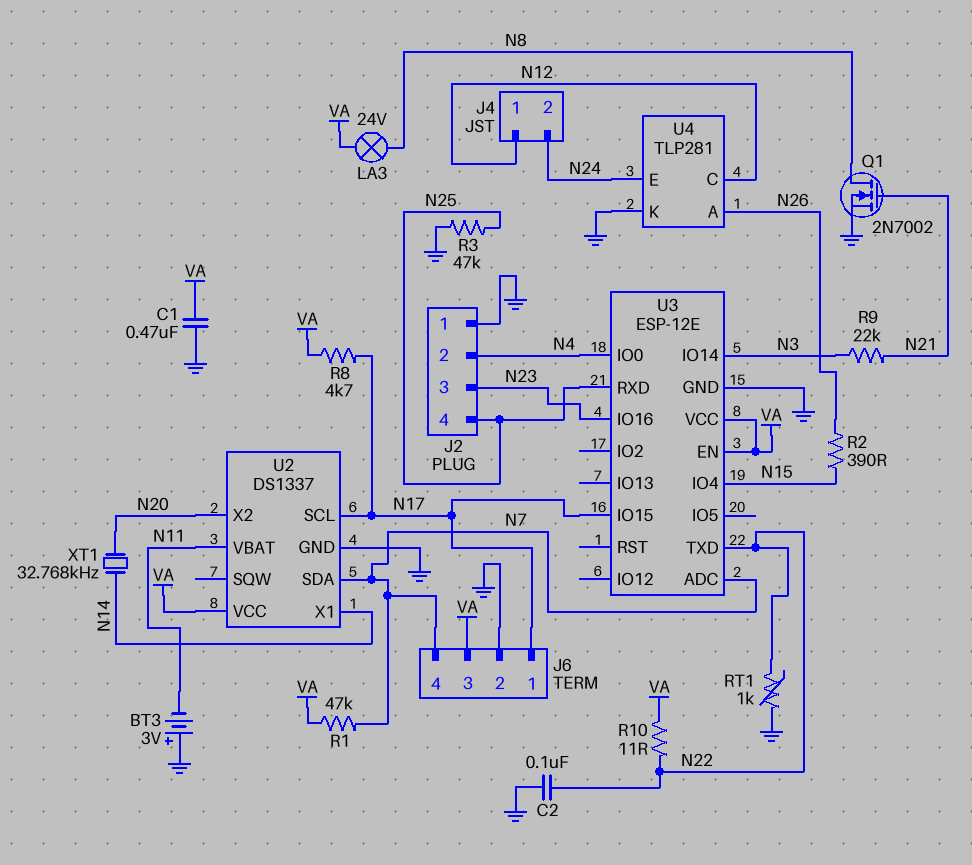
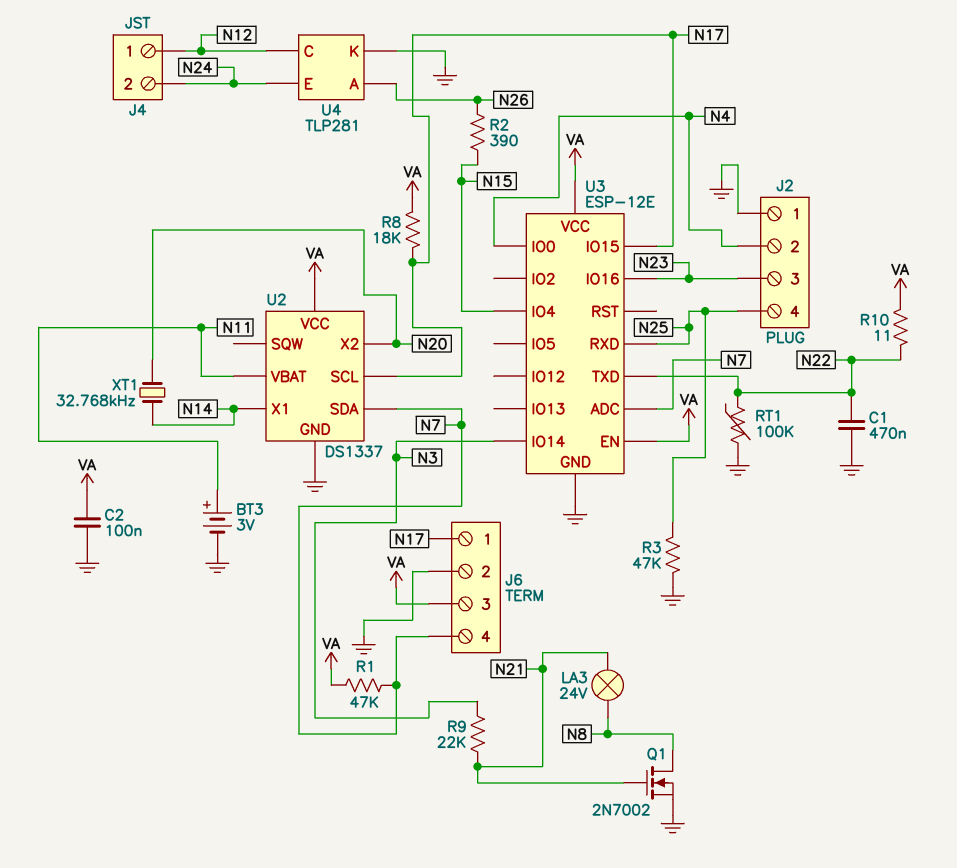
BT3: 3V (plus GND, minus N11) -> 3V (plus N11, minus GND)
C1: 470nF (GND, VA) -> 470nF (GND, N22)
C2: 100nF (GND, N22) -> 100nF (GND, VA)
LA3: lamp 24V (N8, VA) -> lamp 24V (N8, N21)
R8: 4.7k (N17, VA) -> 18k (N17, VA)
RT1: 1k (GND, N22) -> 100k (GND, N22)

